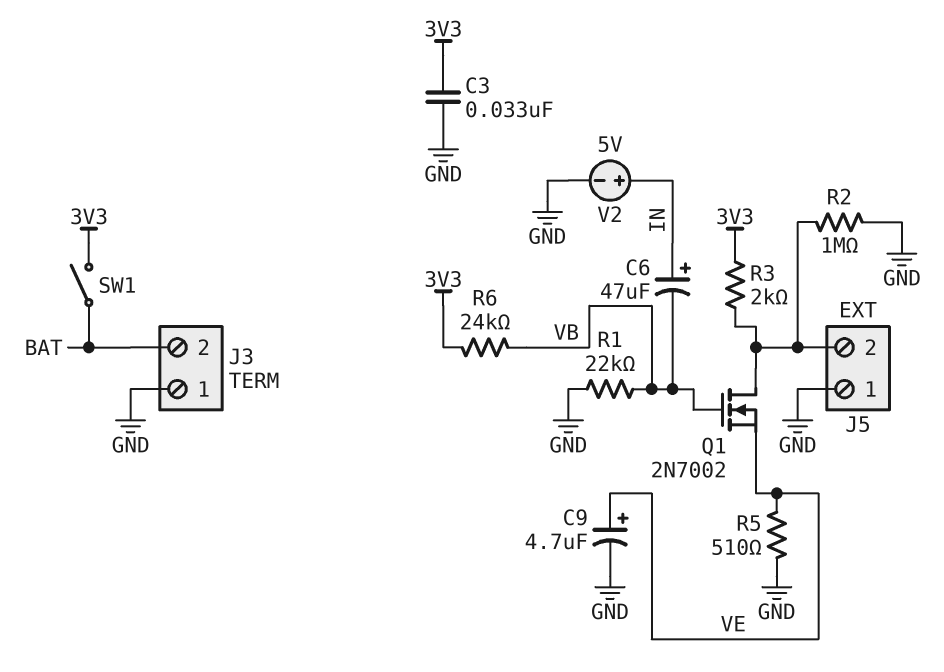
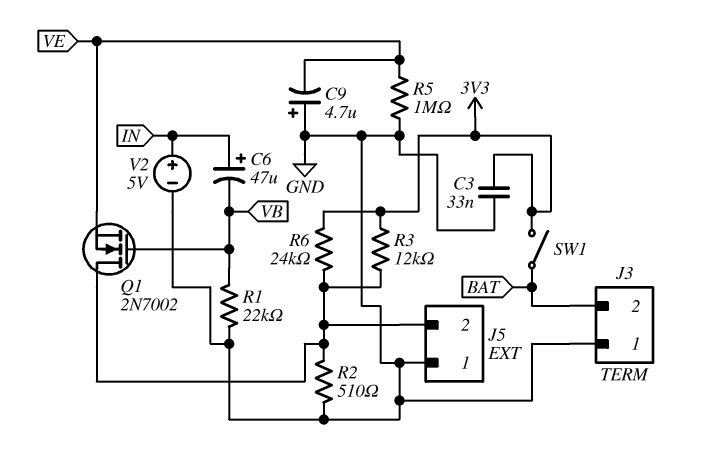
C9: 4.7uF (plus VE, minus GND) -> 4.7uF (plus GND, minus VE)
R2: 1M (GND, J5/2) -> 510 (GND, J5/2)
R3: 2k (3V3, J5/2) -> 12k (3V3, J5/2)
R5: 510 (GND, VE) -> 1M (GND, VE)
R6: 24k (3V3, VB) -> 24k (3V3, J5/2)

